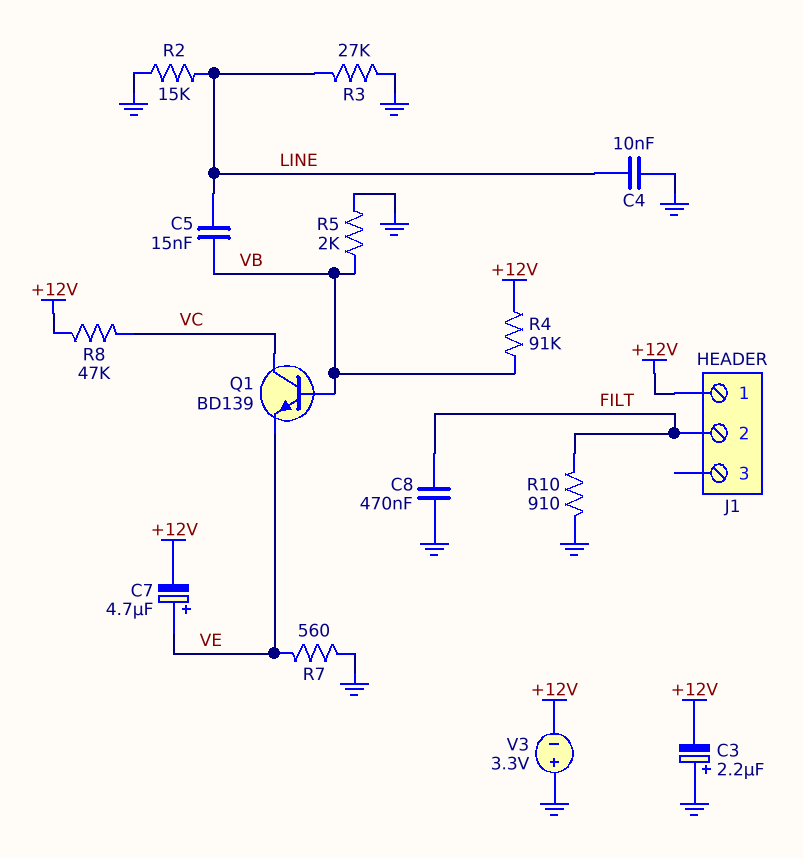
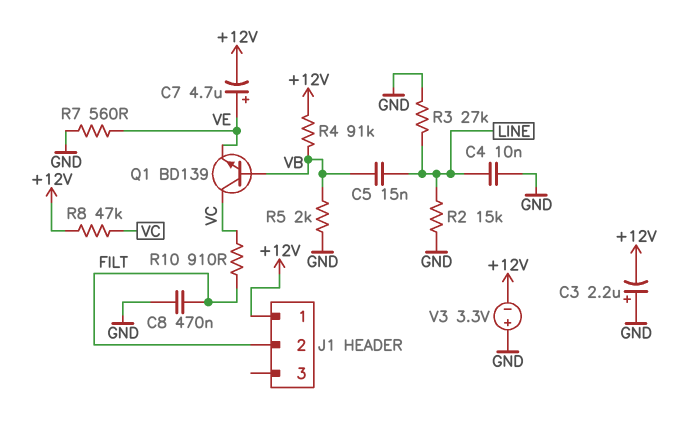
R10: 910 (FILT, GND) -> 910 (FILT, VC)

